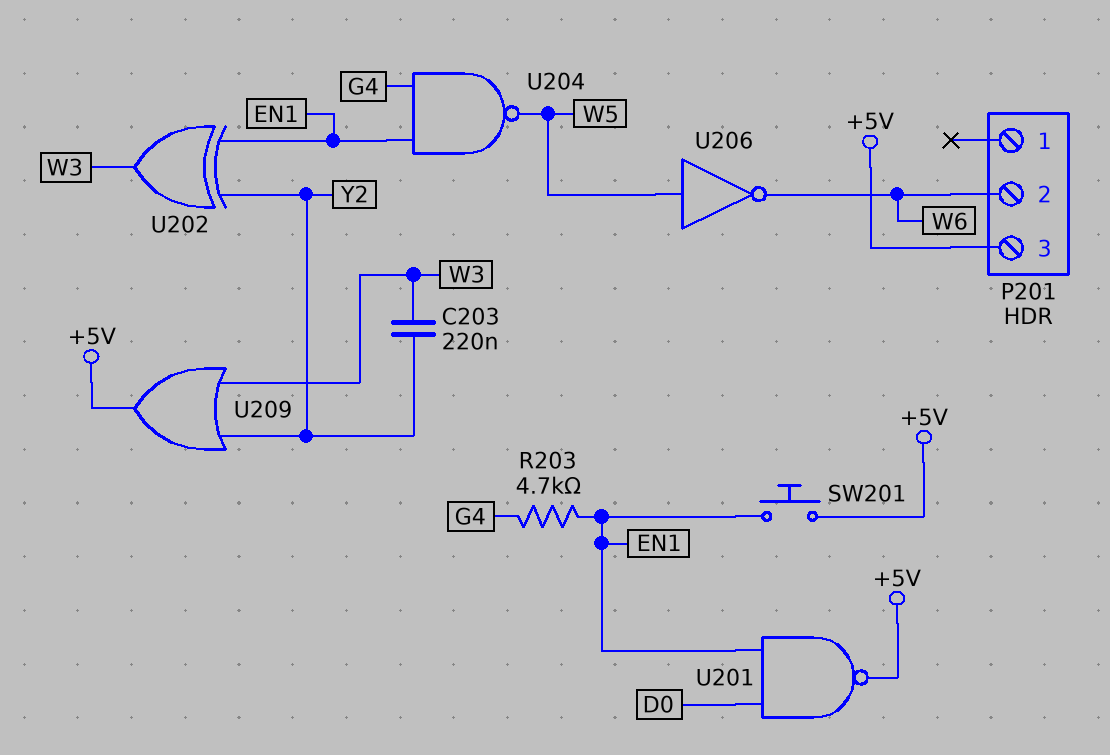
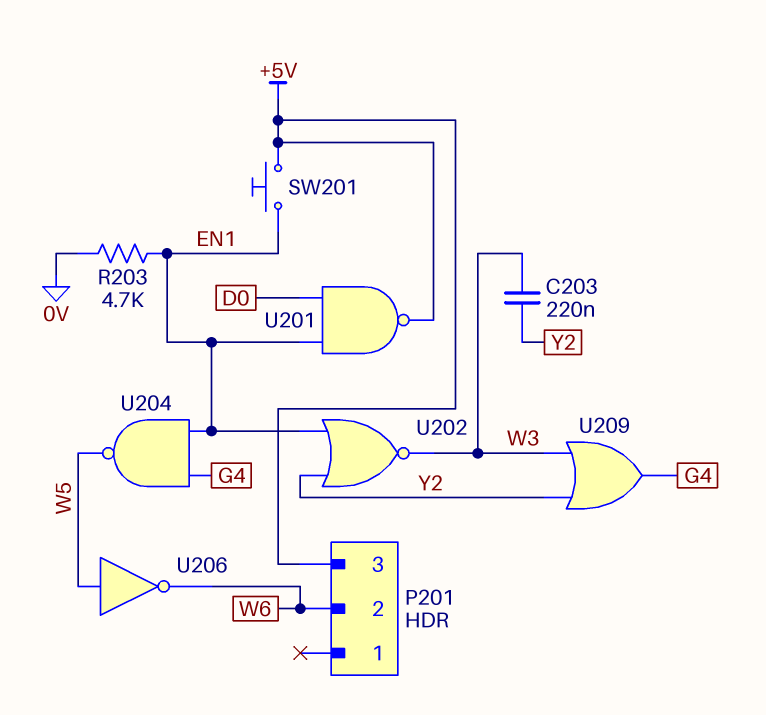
R203: 4.7k (EN1, G4) -> 4.7k (0V, EN1)
U202: XOR (in EN1, in Y2, out W3) -> NOR (in EN1, in Y2, out W3)
U209: OR (in W3, in Y2, out +5V) -> OR (in W3, in Y2, out G4)

